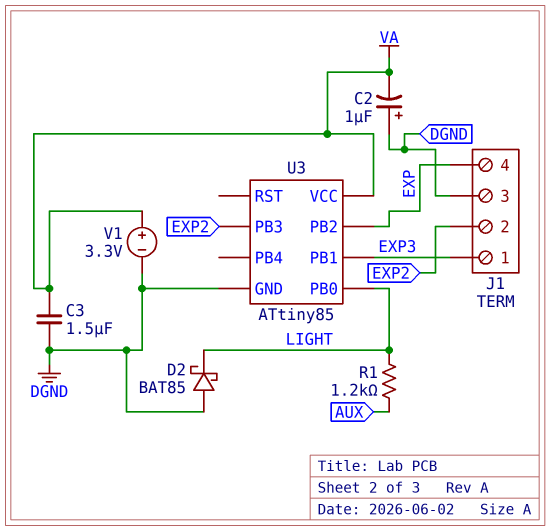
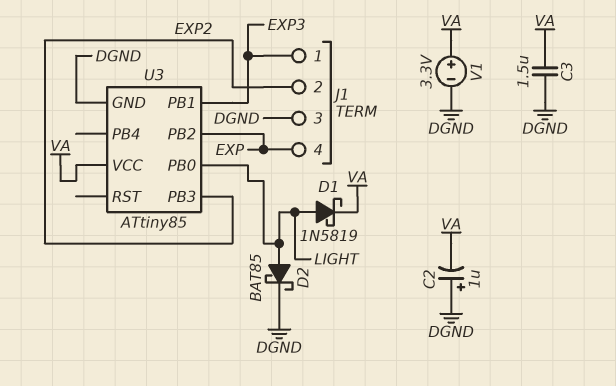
D1: none -> schottky 1N5819 (A LIGHT, K VA)
D2: schottky BAT85 (A DGND, K LIGHT) -> schottky BAT85 (A LIGHT, K DGND)
R1: 1.2k (AUX, LIGHT) -> none

